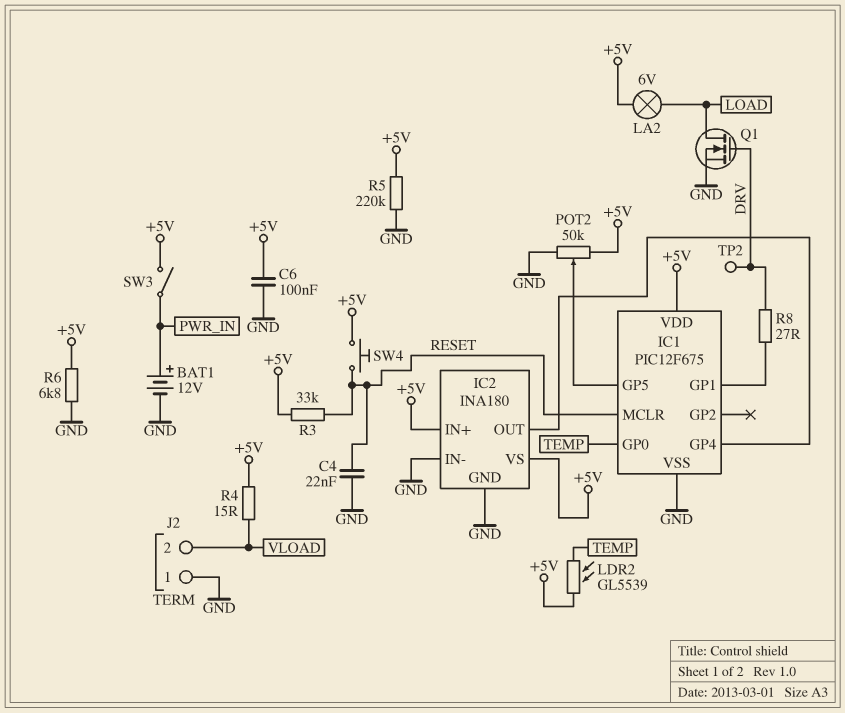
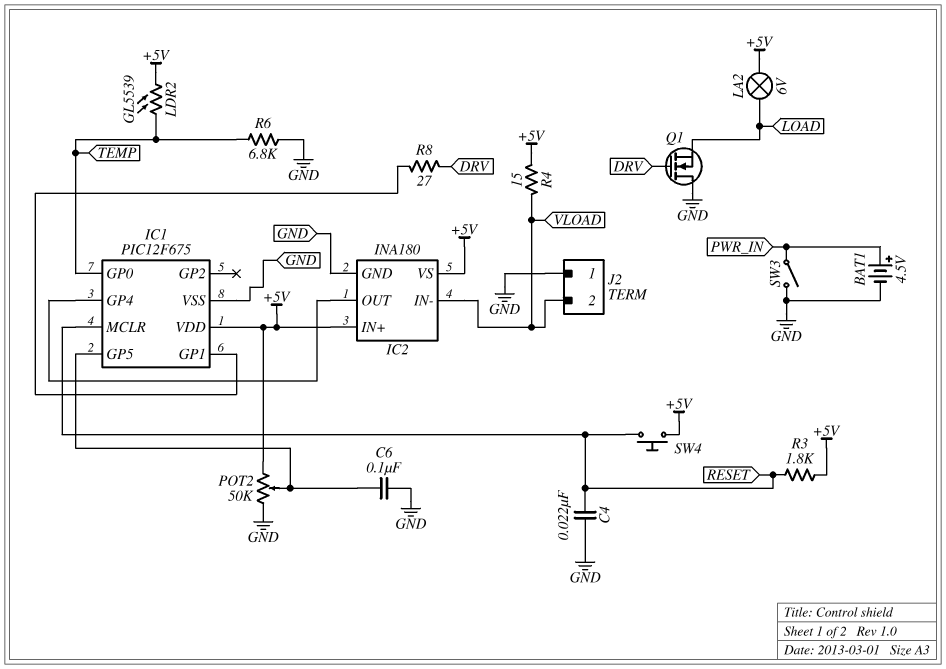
BAT1: 12V (plus PWR_IN, minus GND) -> 4.5V (plus PWR_IN, minus GND)
C6: 100nF (+5V, GND) -> 100nF (GND, IC1/GP5)
IC2 pin IN-: GND -> VLOAD
Q1: NMOS (G DRV, D LOAD, S GND) -> NMOS (G DRV, D GND, S LOAD)
R3: 33k (+5V, RESET) -> 1.8k (+5V, RESET)
R5: 220k (+5V, GND) -> none
R6: 6.8k (+5V, GND) -> 6.8k (GND, TEMP)
SW3: switch (+5V, PWR_IN) -> switch (GND, PWR_IN)
TP2: test point (DRV) -> none

